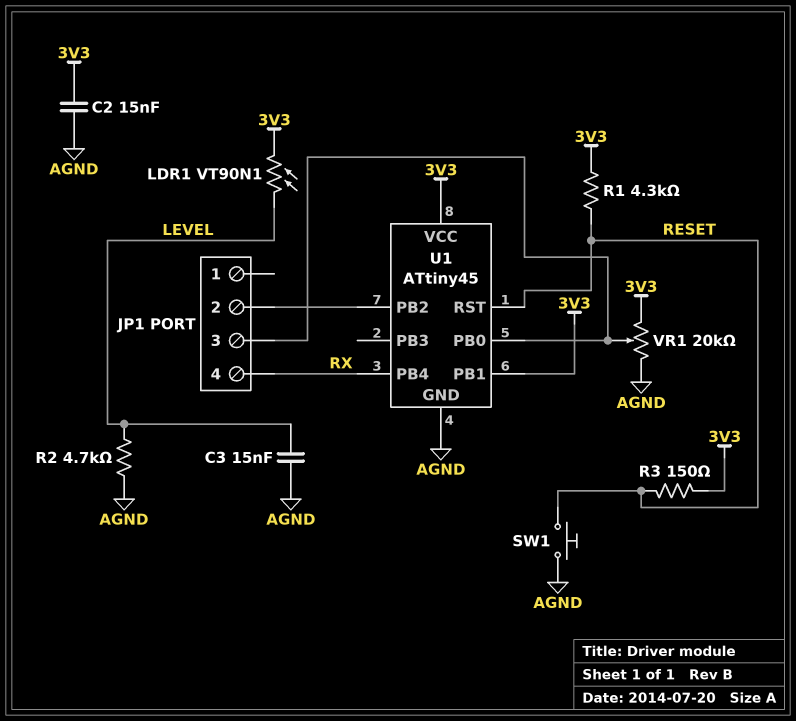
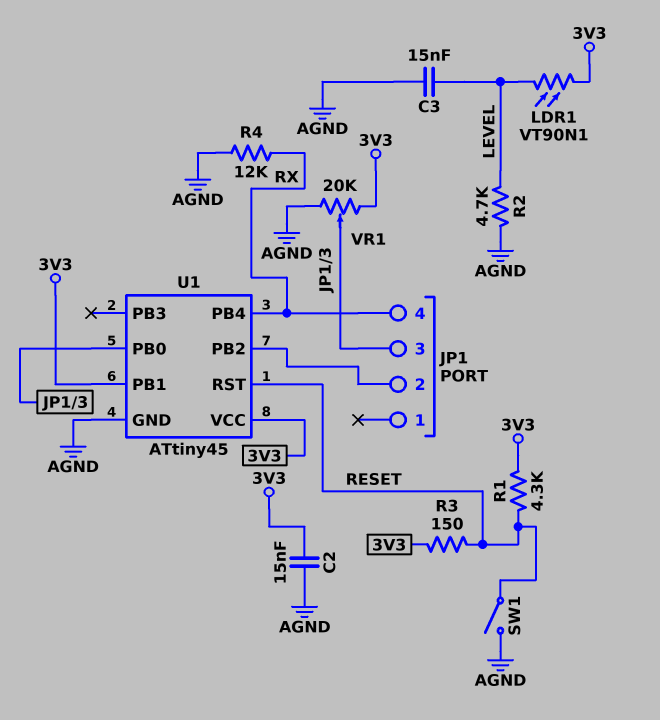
R4: none -> 12k (AGND, RX)
SW1: button (AGND, RESET) -> switch (AGND, RESET)

